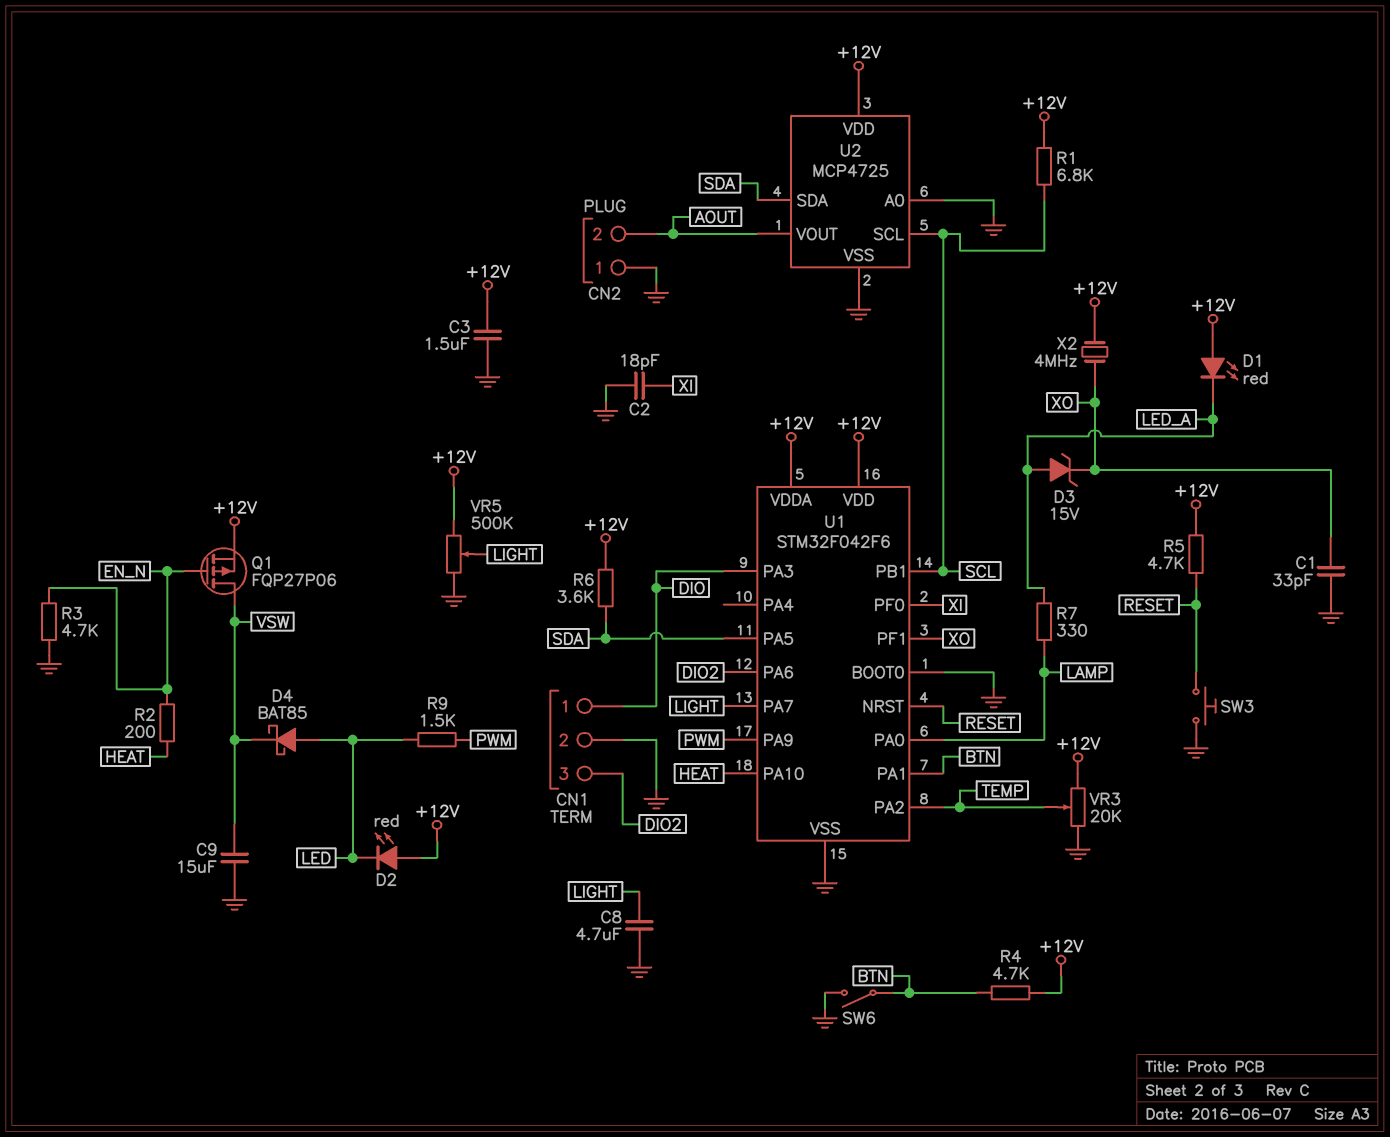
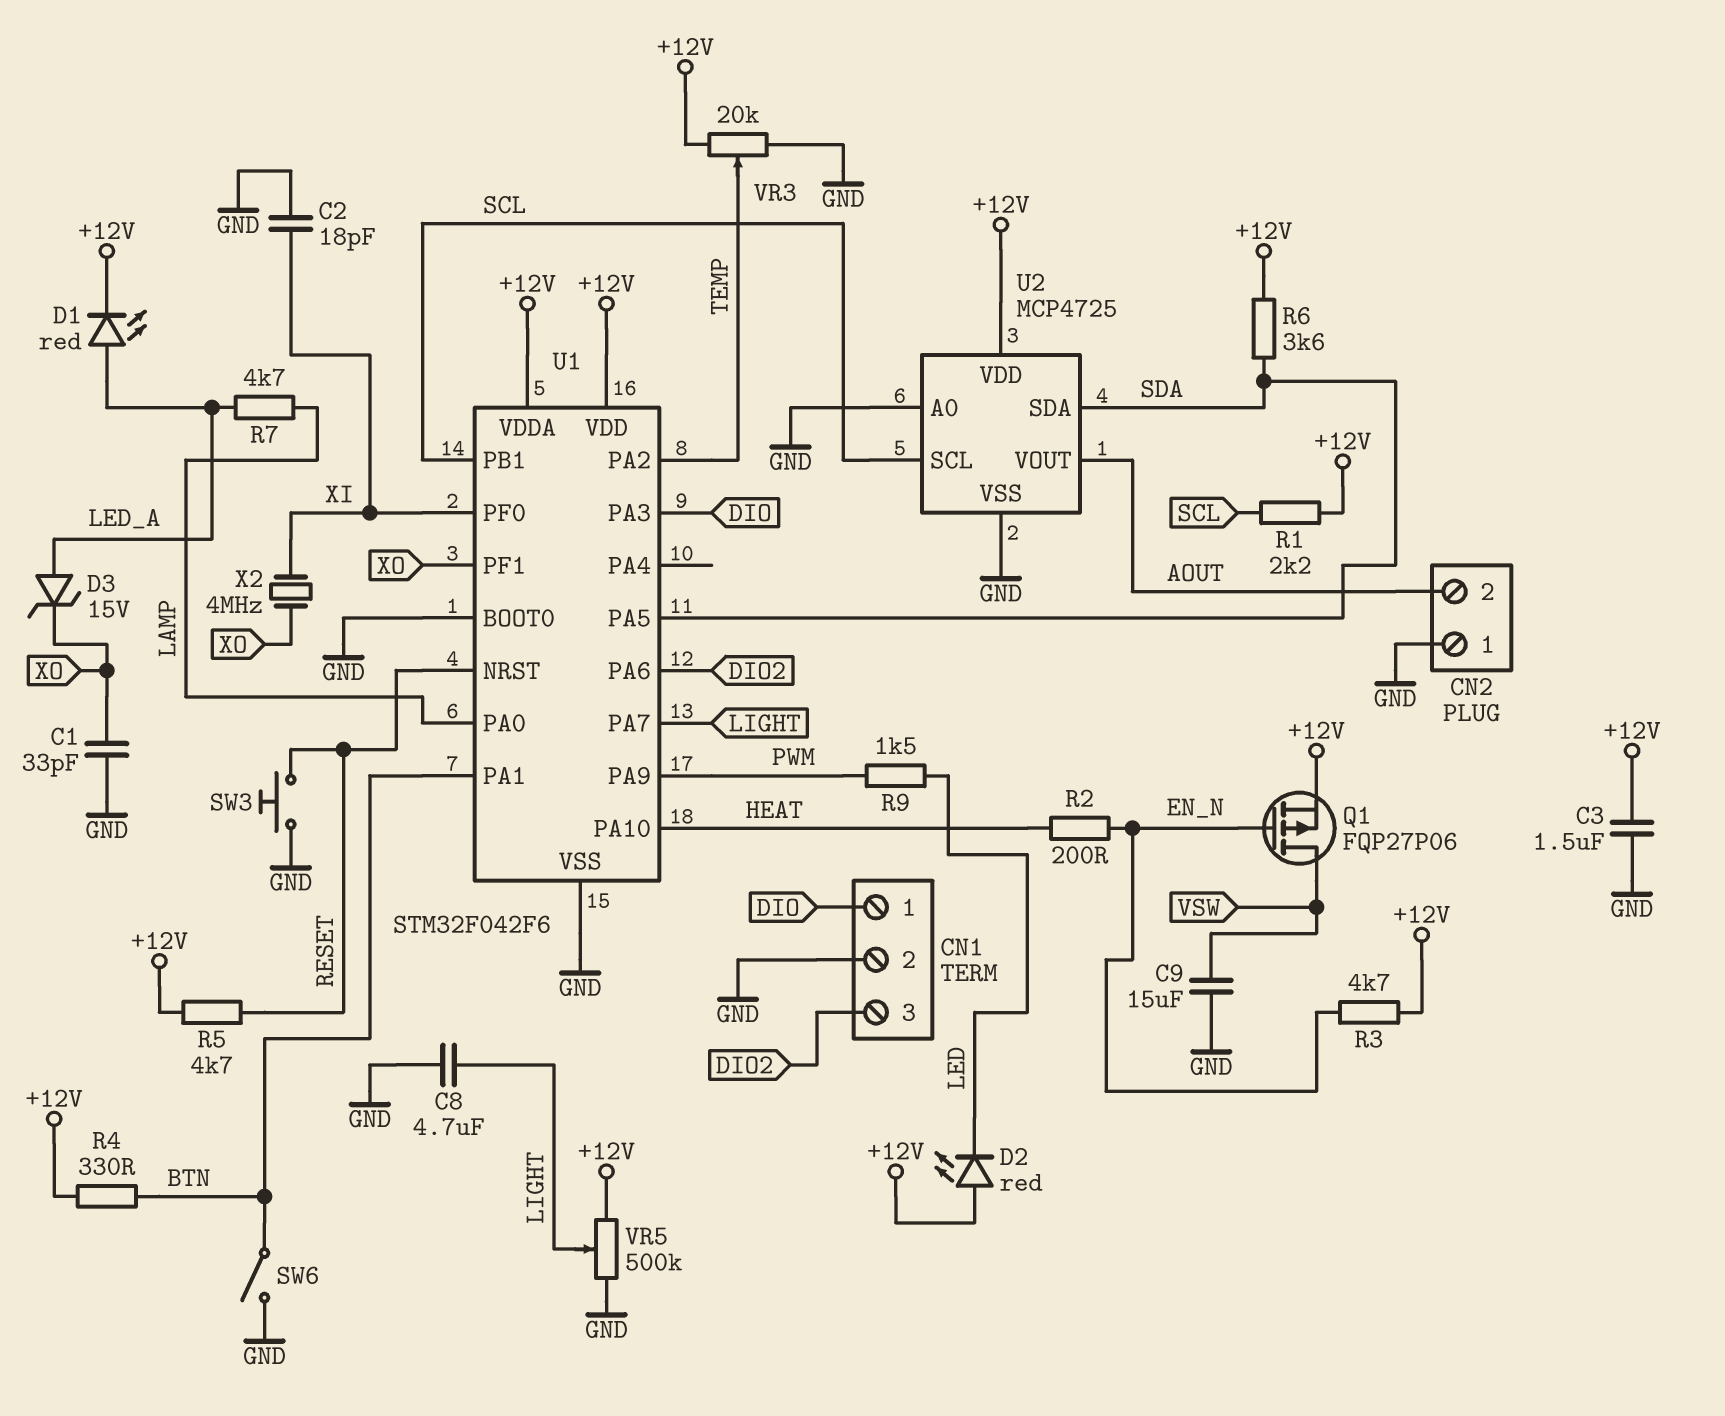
D1: LED red (A +12V, K LED_A) -> LED red (A LED_A, K +12V)
D4: schottky BAT85 (A LED, K VSW) -> none
R1: 6.8k (+12V, SCL) -> 2.2k (+12V, SCL)
R3: 4.7k (EN_N, GND) -> 4.7k (+12V, EN_N)
R4: 4.7k (+12V, BTN) -> 330 (+12V, BTN)
R7: 330 (LAMP, LED_A) -> 4.7k (LAMP, LED_A)
X2: 4MHz (+12V, XO) -> 4MHz (XI, XO)

